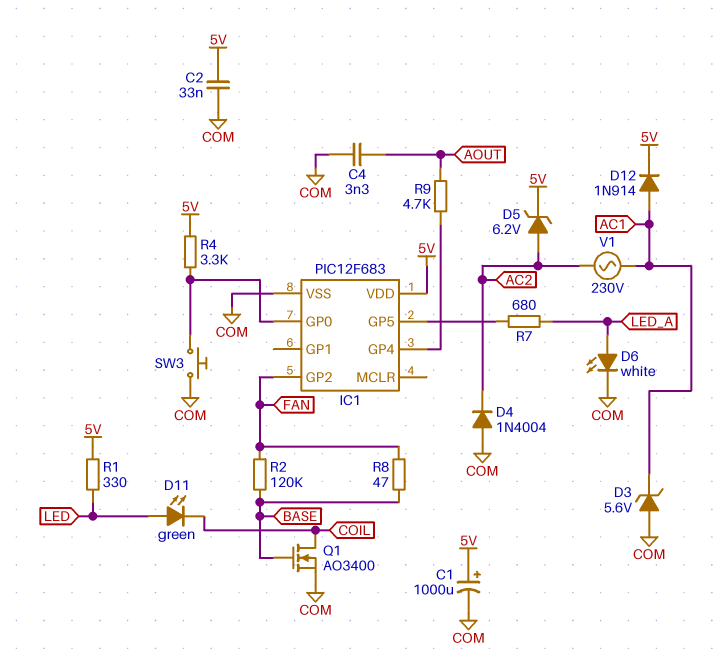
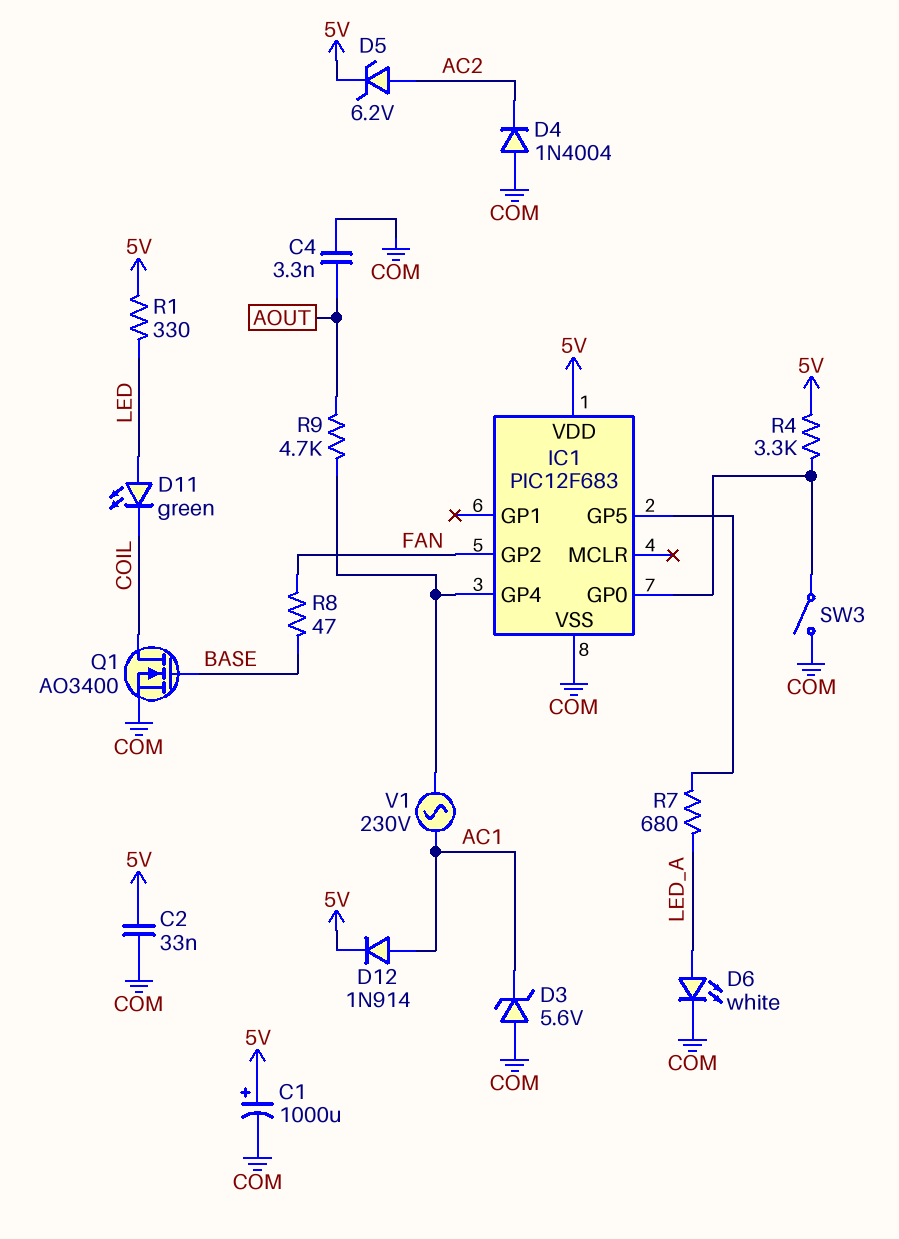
R2: 120k (BASE, FAN) -> none
SW3: button (COM, IC1/GP0) -> switch (COM, IC1/GP0)
V1: AC 230V (AC1, AC2) -> AC 230V (AC1, IC1/GP4)

